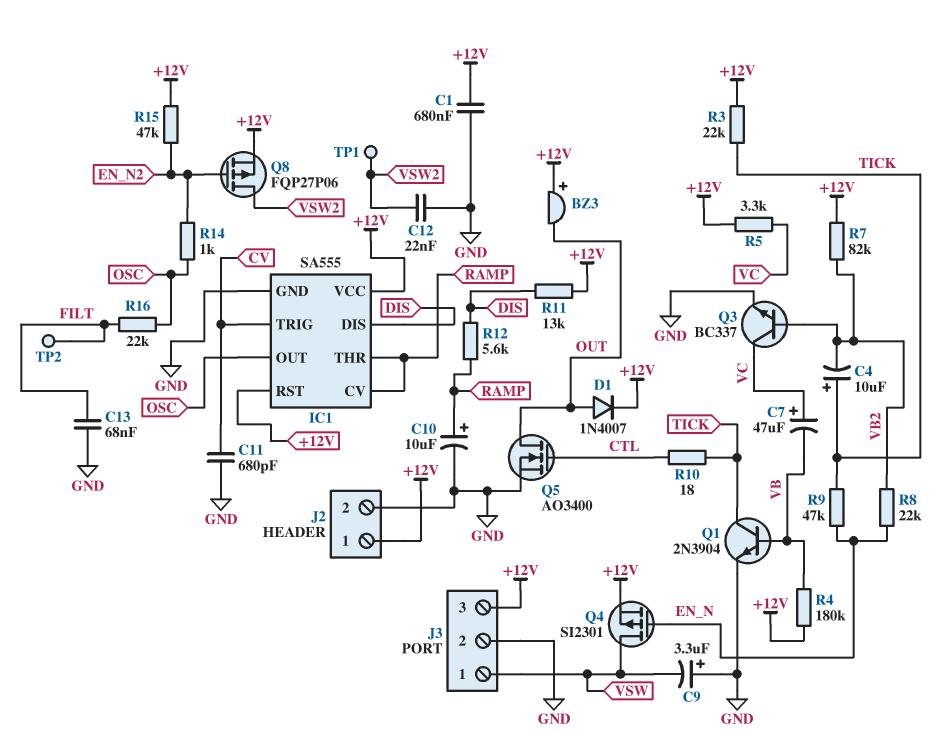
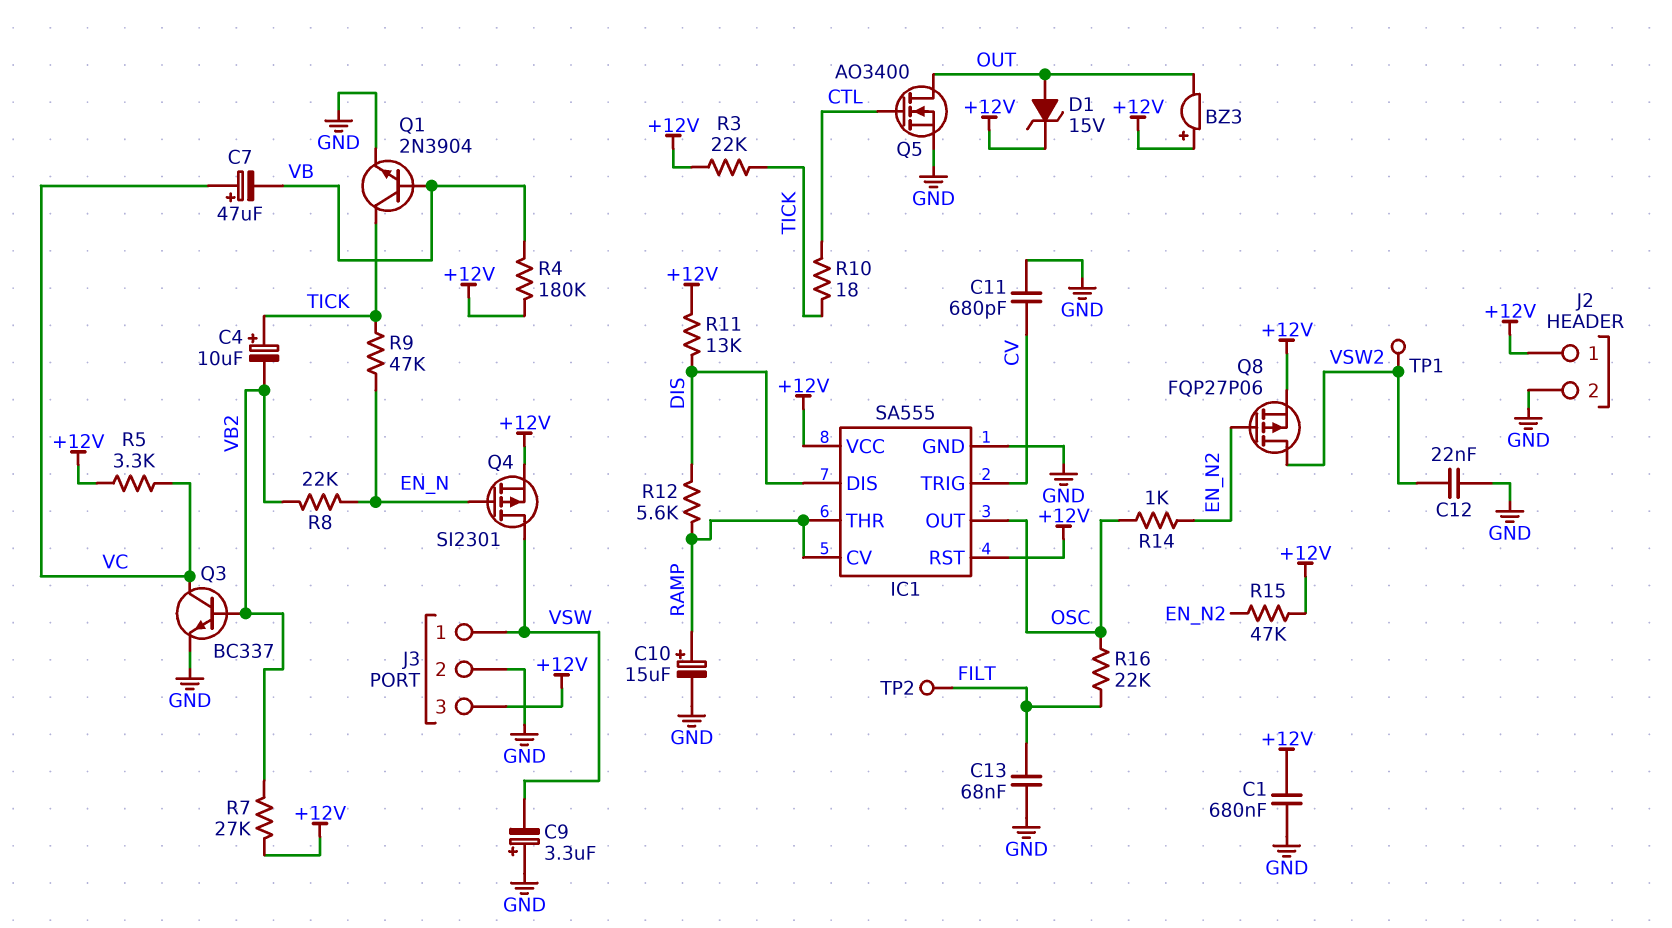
C10: 10uF (plus RAMP, minus GND) -> 15uF (plus RAMP, minus GND)
D1: diode 1N4007 (A OUT, K +12V) -> zener 15V (A OUT, K +12V)
R7: 82k (+12V, VB2) -> 27k (+12V, VB2)

